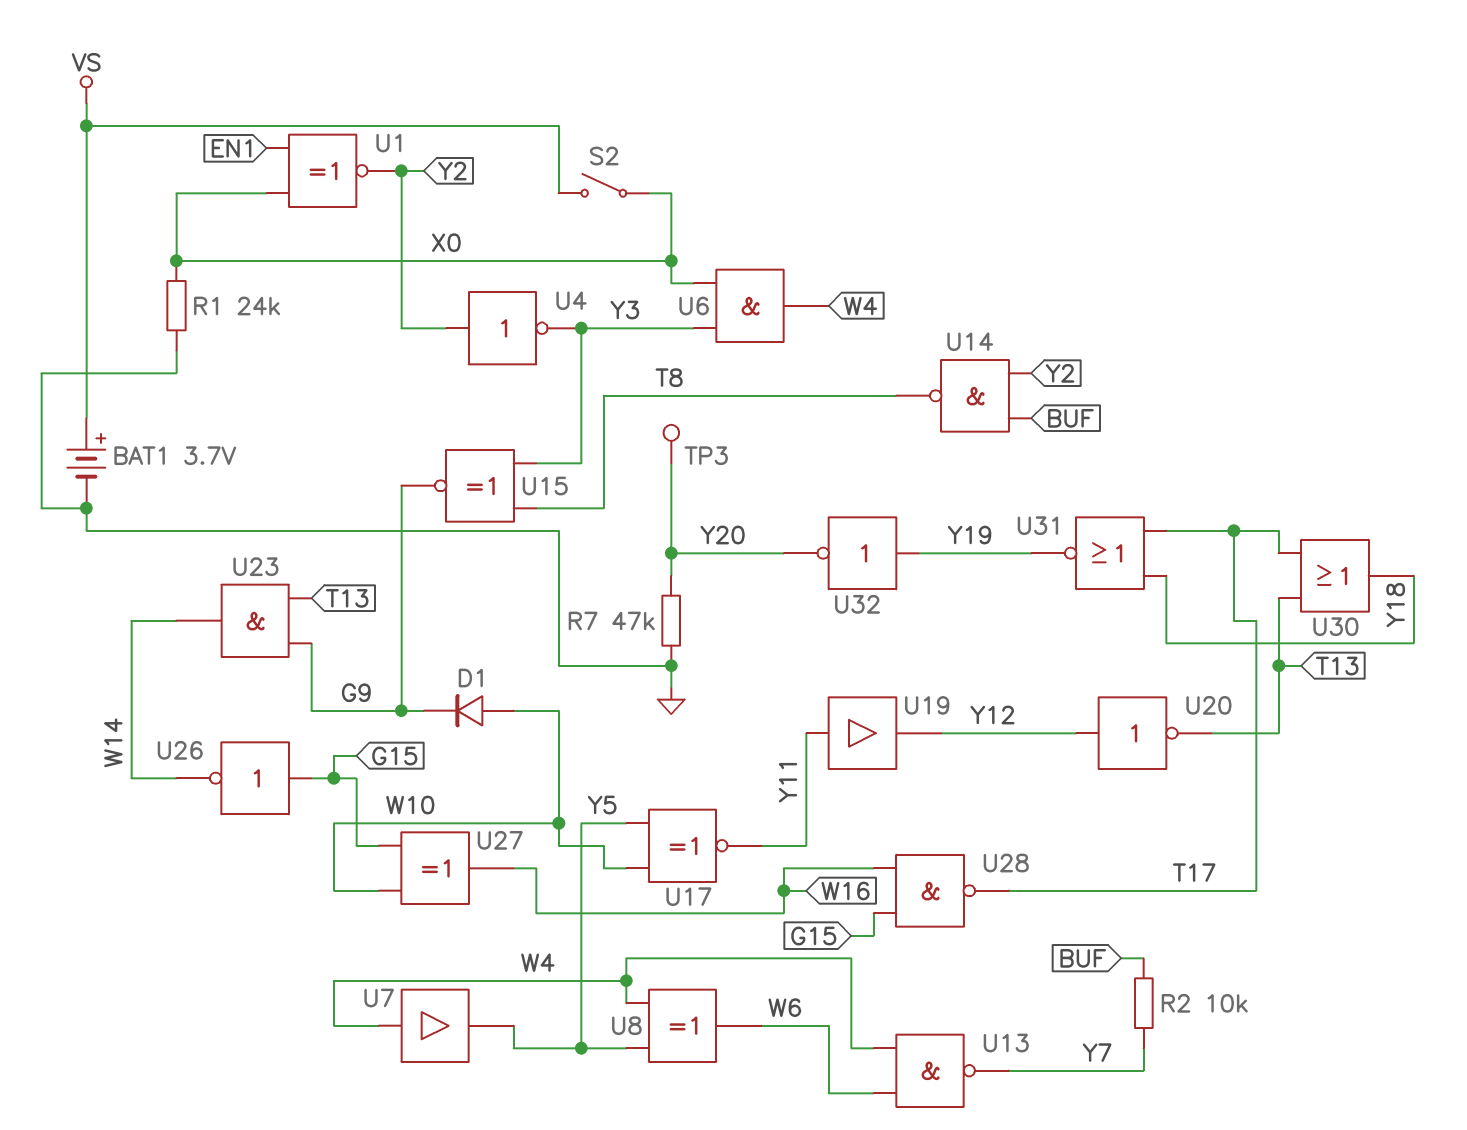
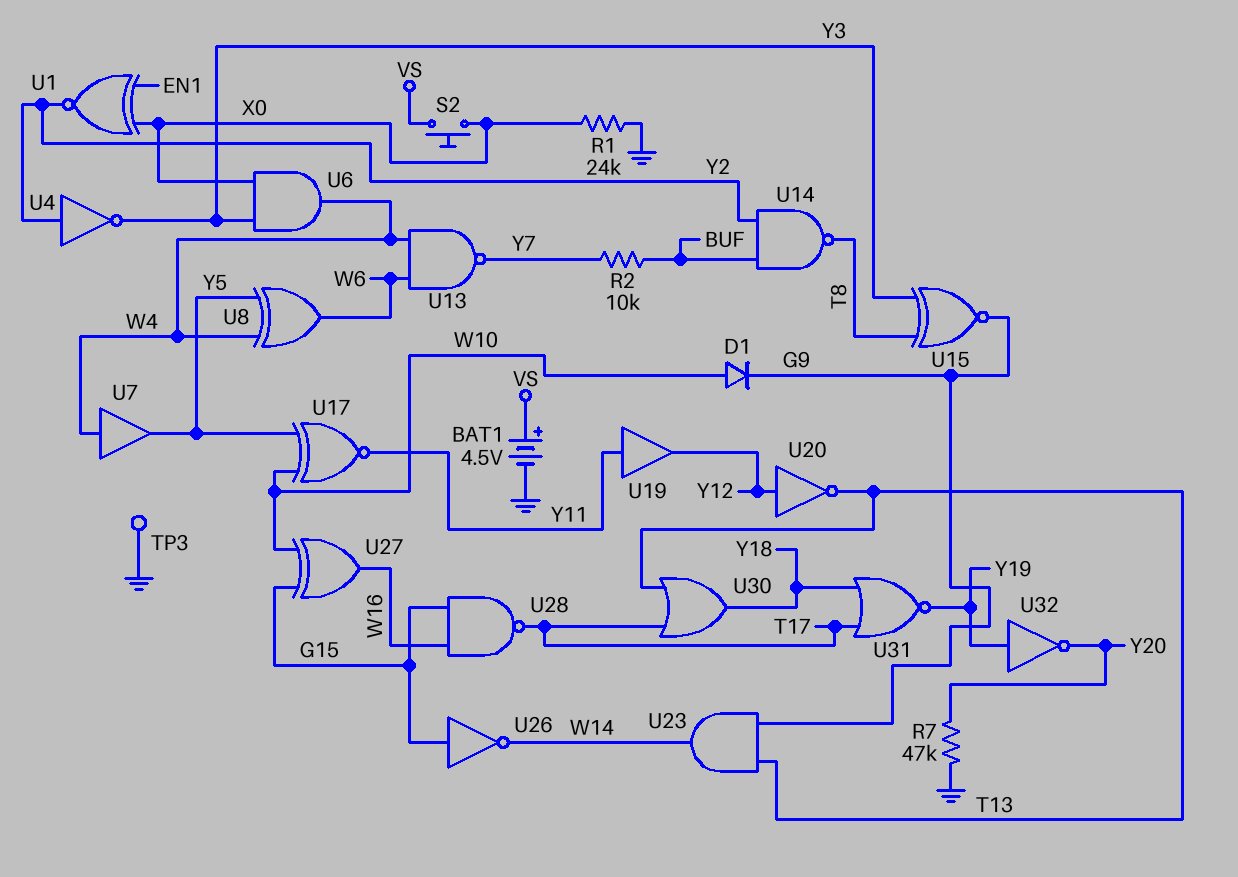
BAT1: 3.7V (plus VS, minus GND) -> 4.5V (plus VS, minus GND)
S2: switch (VS, X0) -> button (VS, X0)
TP3: test point (Y20) -> test point (GND)

